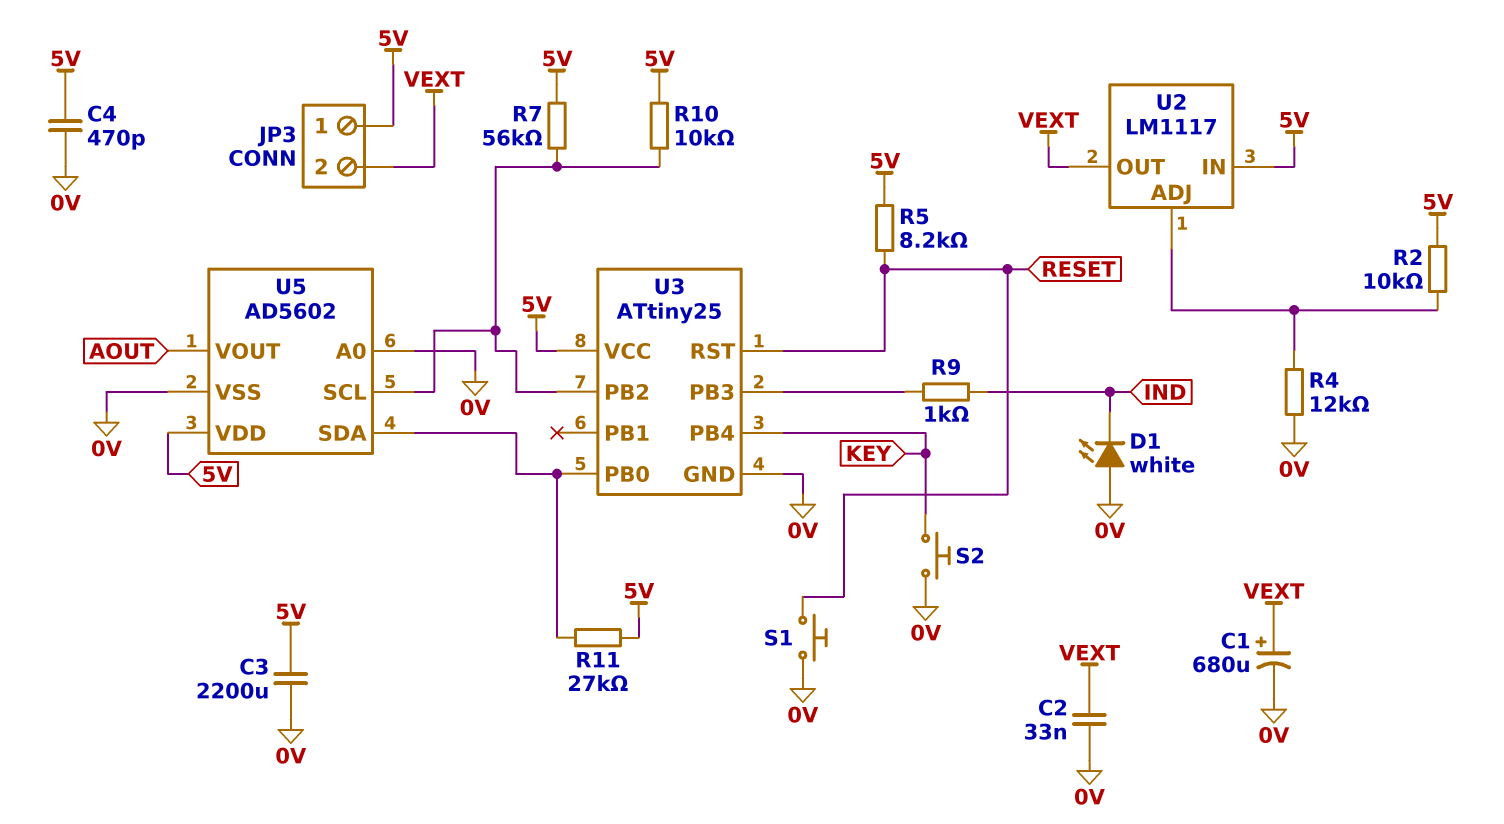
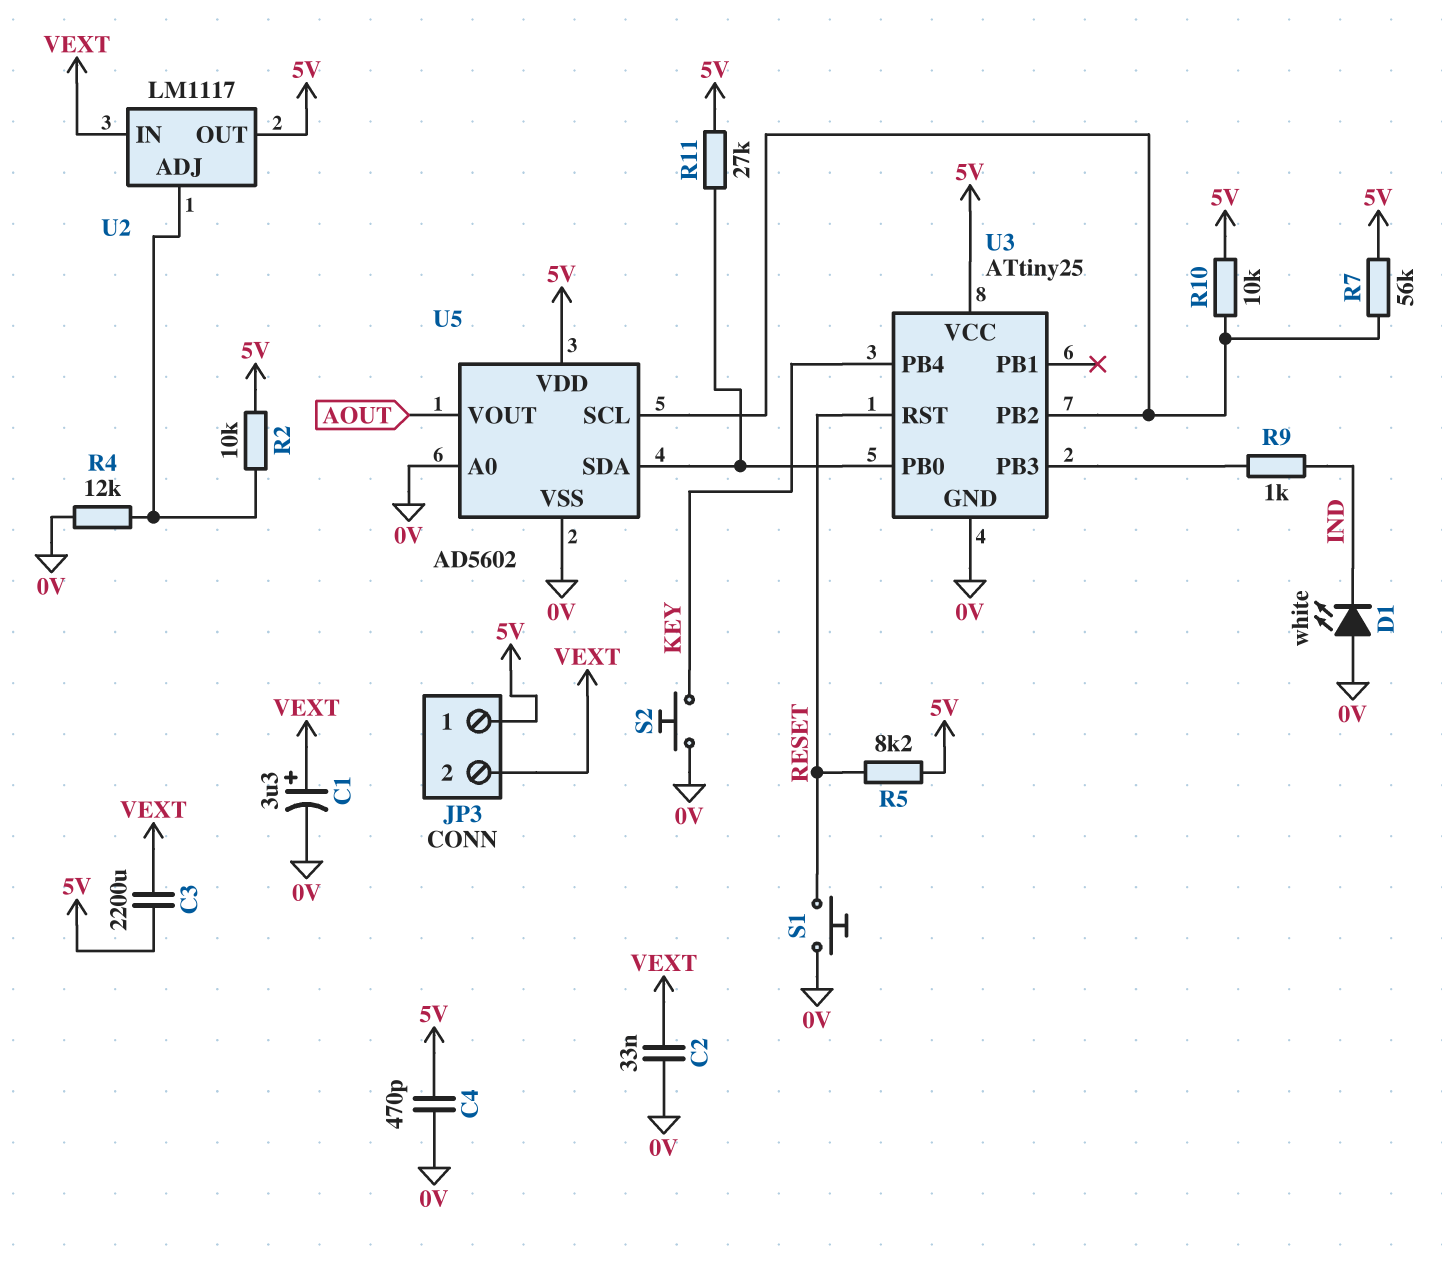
C1: 680uF (plus VEXT, minus 0V) -> 3.3uF (plus VEXT, minus 0V)
C3: 2200uF (0V, 5V) -> 2200uF (5V, VEXT)
U2 pin IN: 5V -> VEXT
U2 pin OUT: VEXT -> 5V

